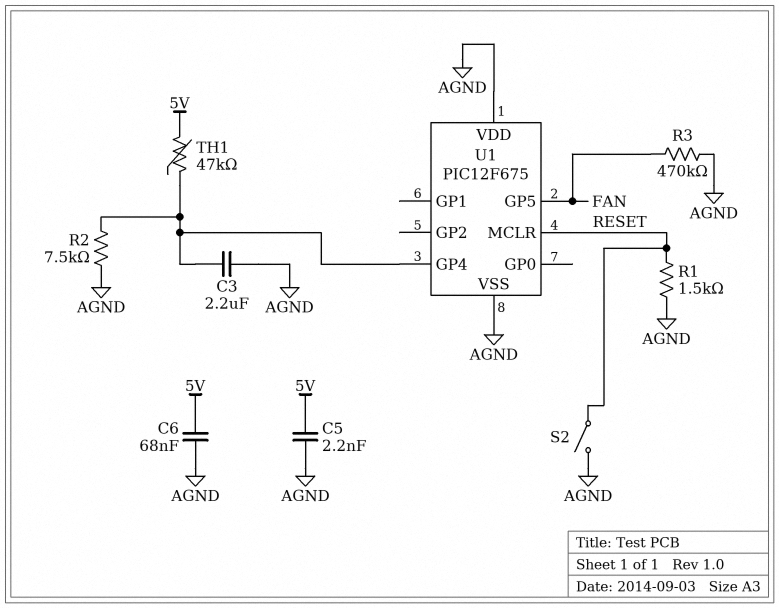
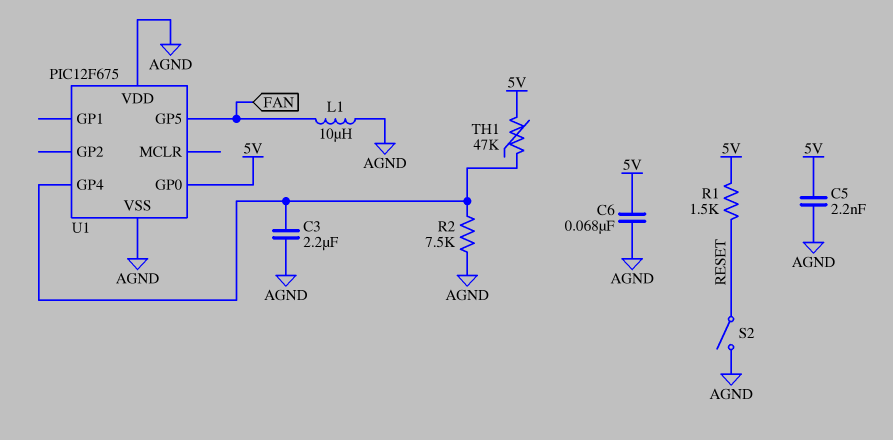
L1: none -> 10uH (AGND, FAN)
R1: 1.5k (AGND, RESET) -> 1.5k (5V, RESET)
R3: 470k (AGND, FAN) -> none
U1 pin GP0: none -> 5V
U1 pin MCLR: RESET -> none

